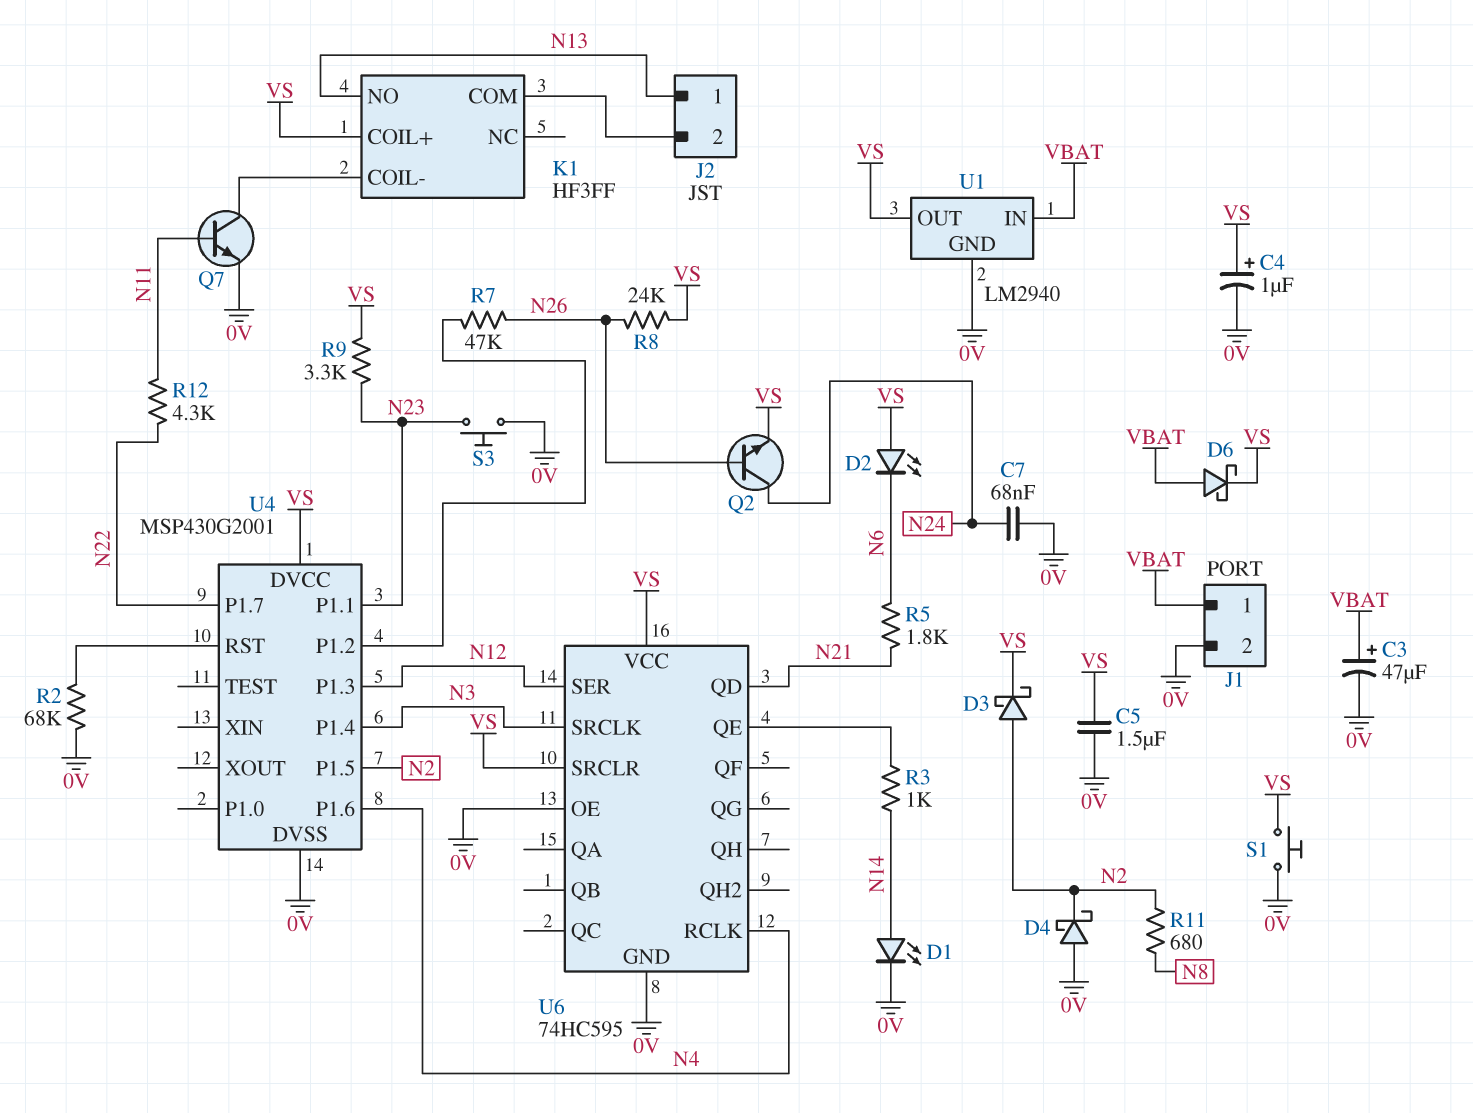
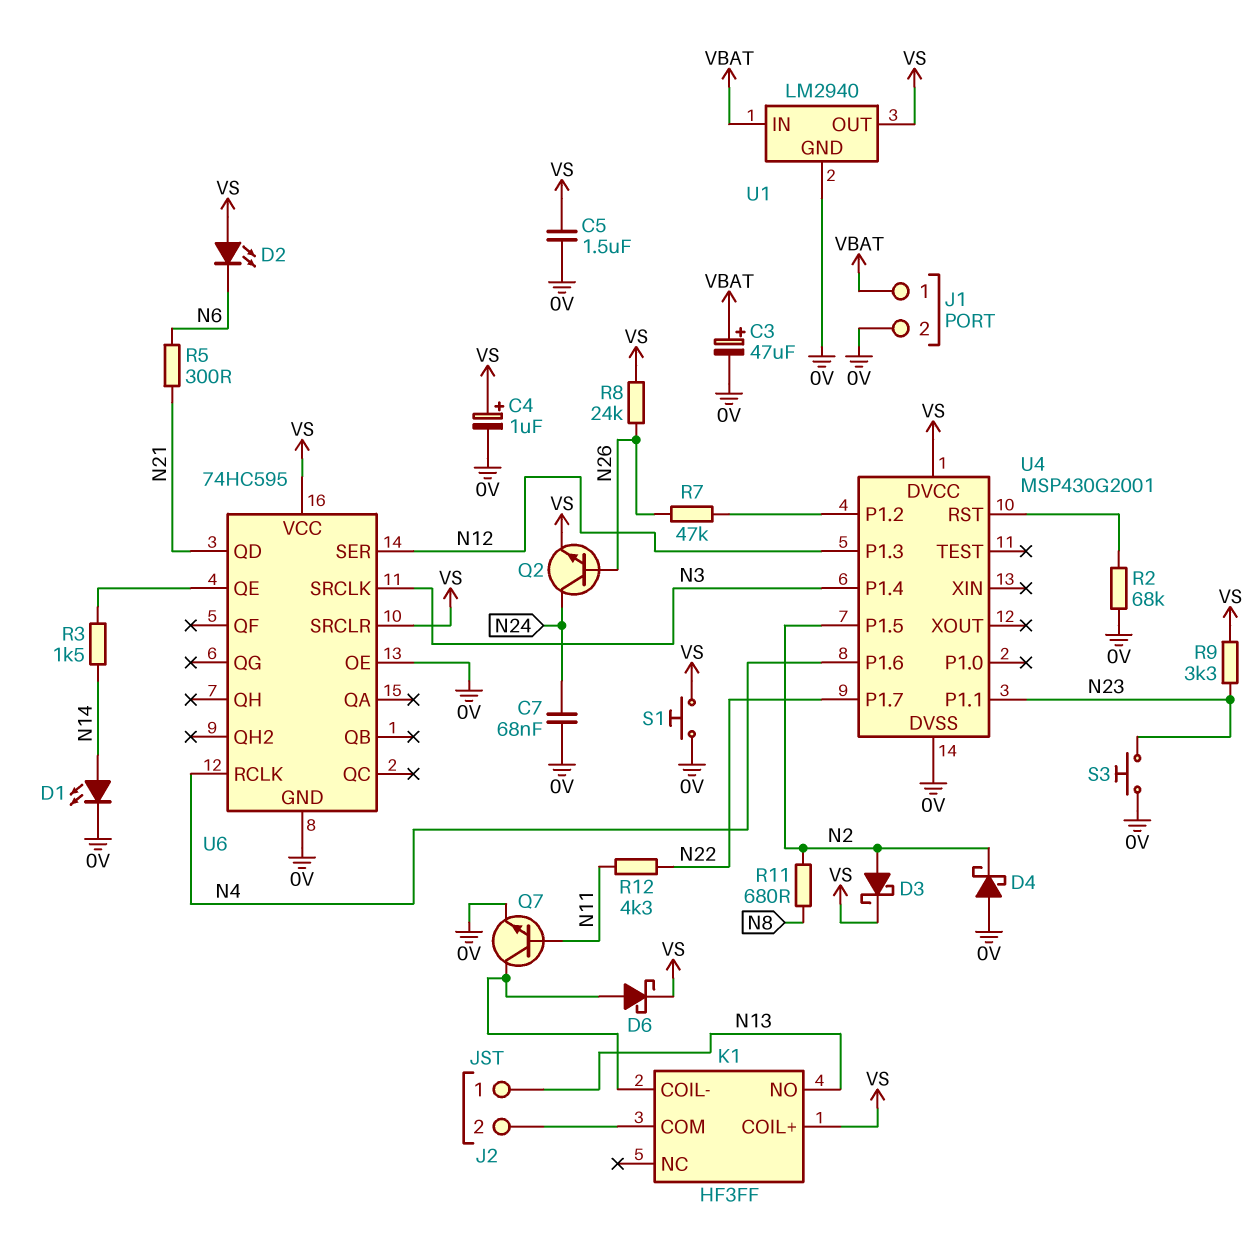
D6: schottky (A VBAT, K VS) -> schottky (A K1/COIL-, K VS)
R3: 1k (N14, U6/QE) -> 1.5k (N14, U6/QE)
R5: 1.8k (N6, N21) -> 300 (N6, N21)

